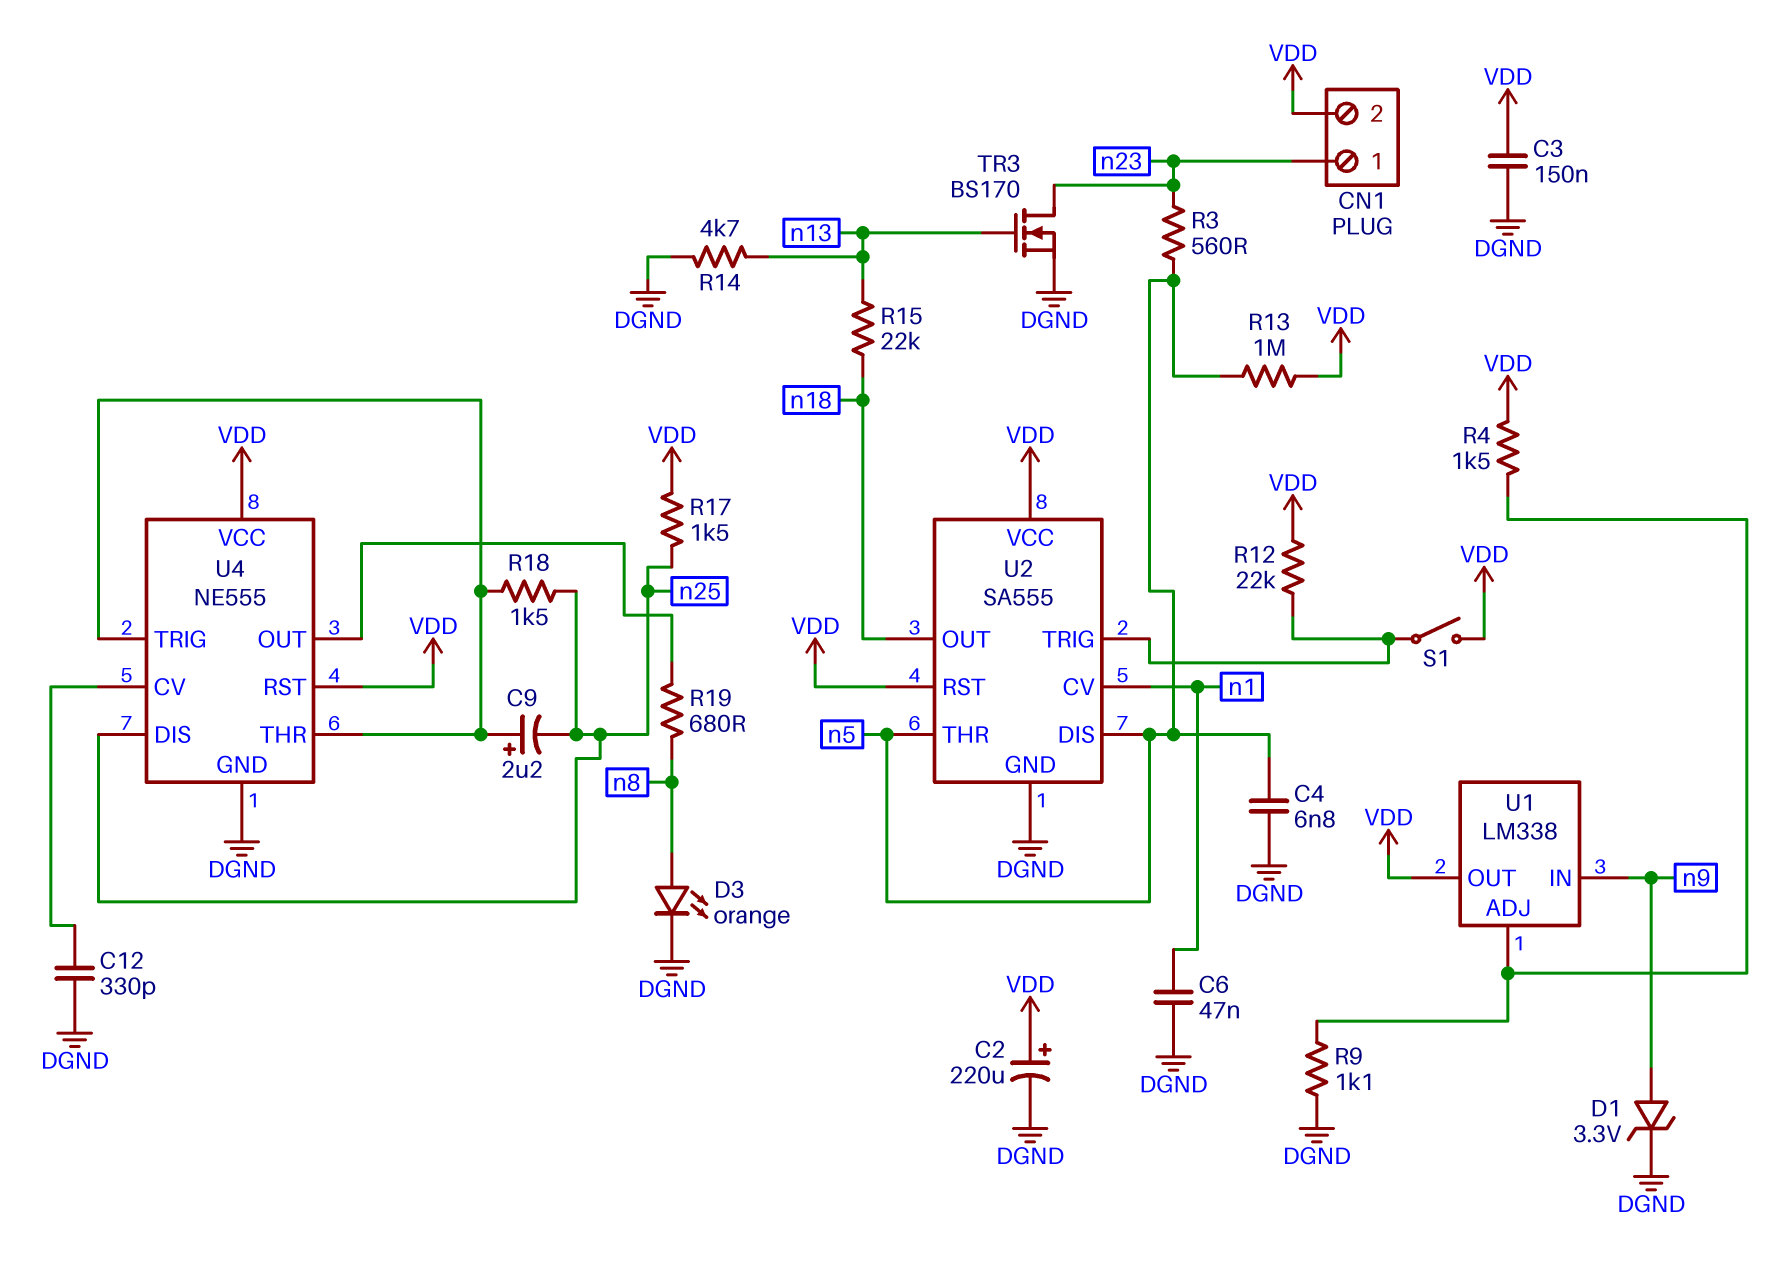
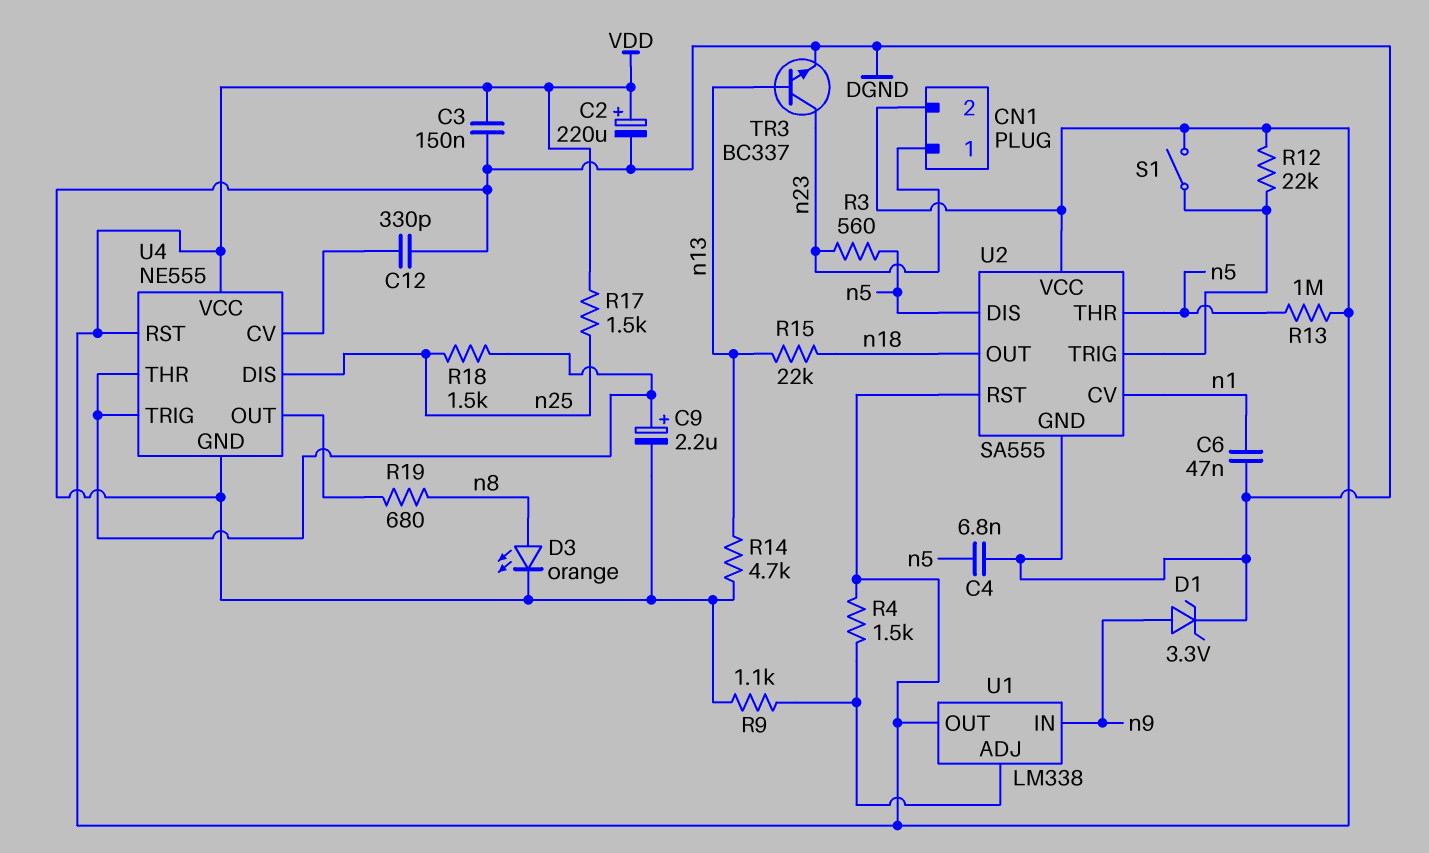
C9: 2.2uF (plus U4/THR, minus n25) -> 2.2uF (plus U4/THR, minus DGND)
TR3: NMOS BS170 (G n13, D n23, S DGND) -> NPN BC337 (B n13, C n23, E DGND)

